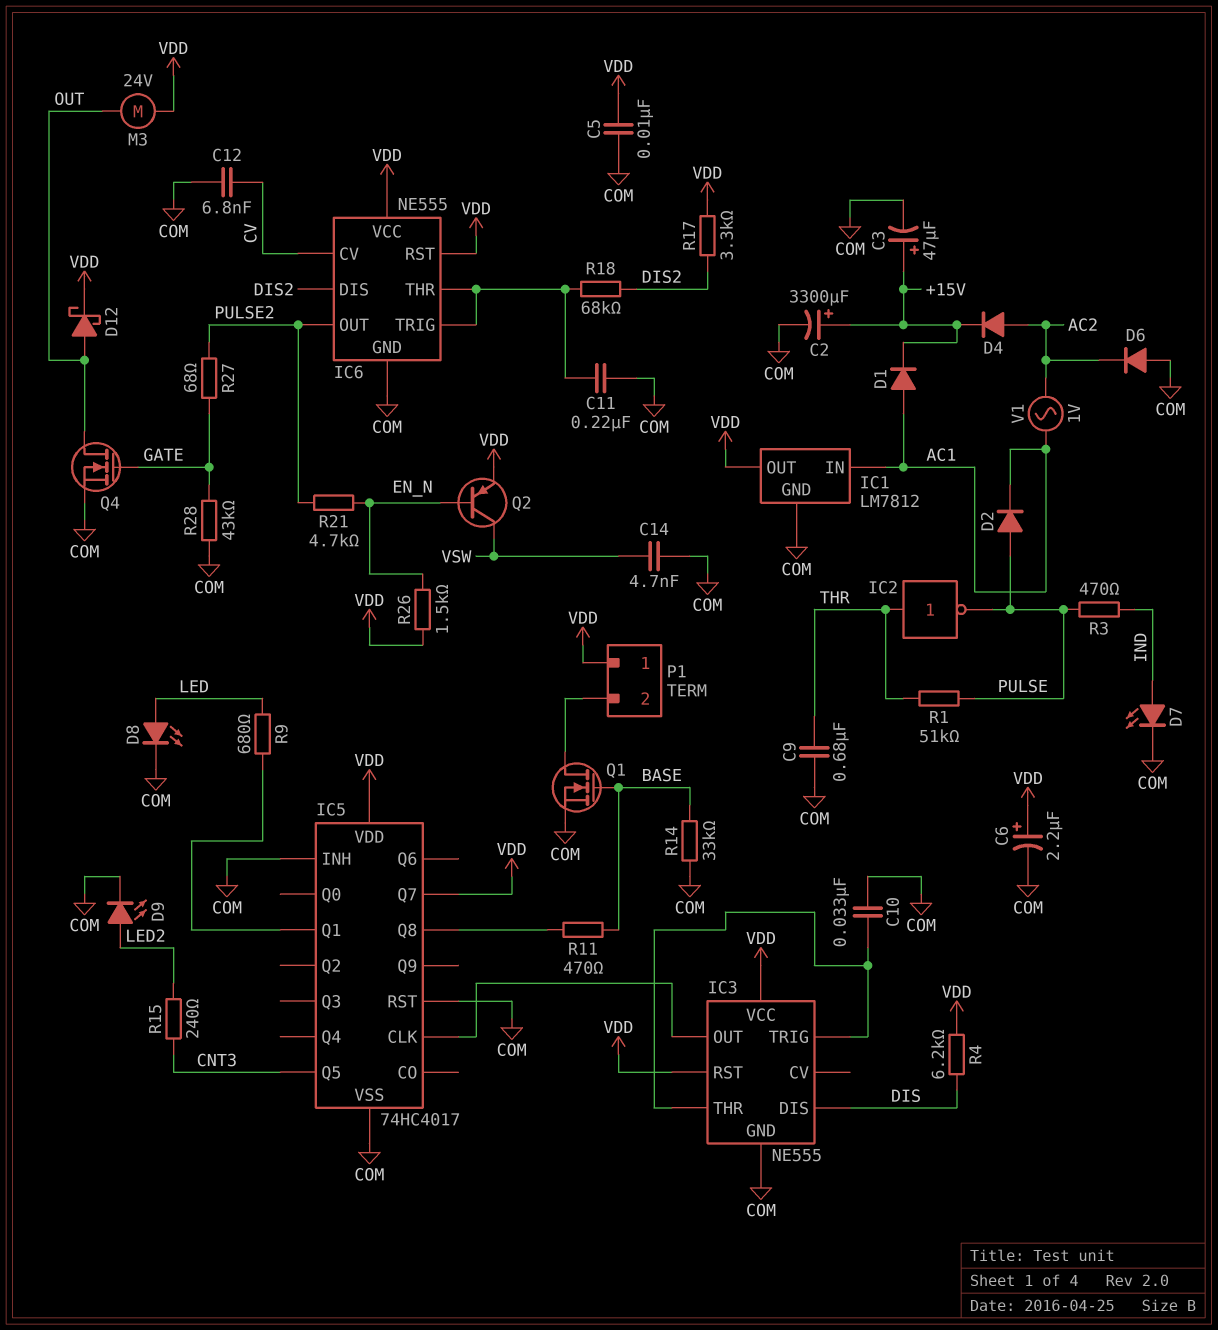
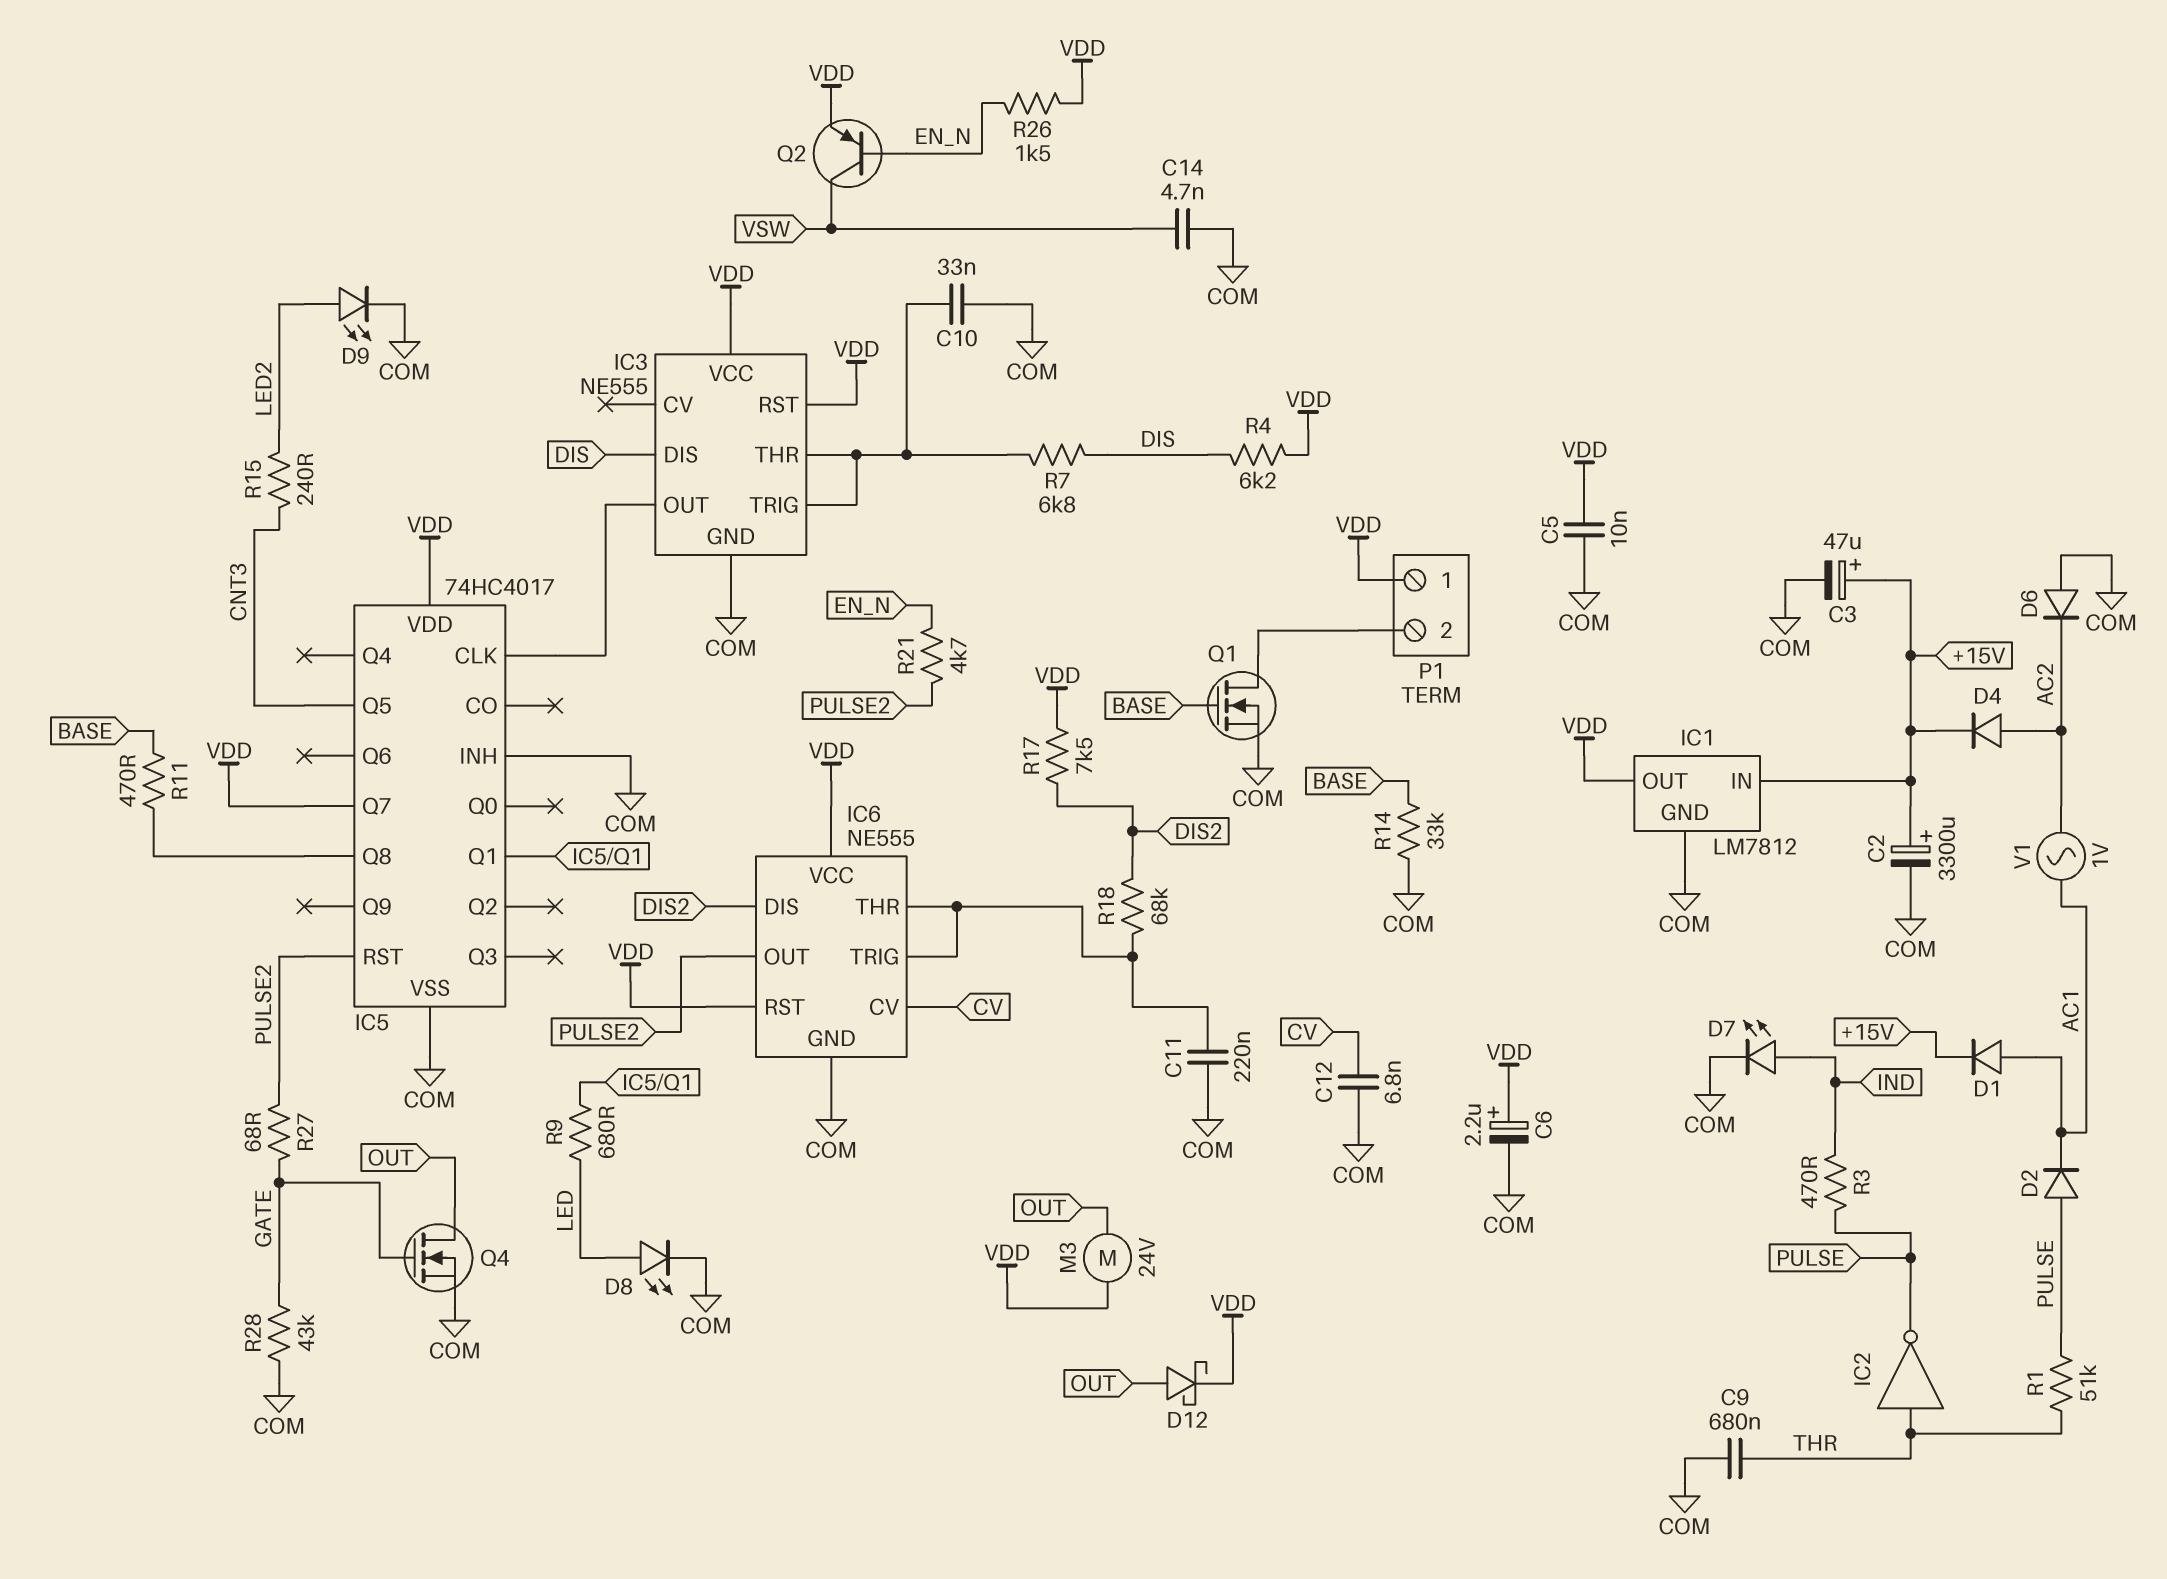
IC1 pin IN: AC1 -> +15V
IC5 pin RST: COM -> PULSE2
R7: none -> 6.8k (DIS, IC3/THR)
R17: 3.3k (DIS2, VDD) -> 7.5k (DIS2, VDD)

